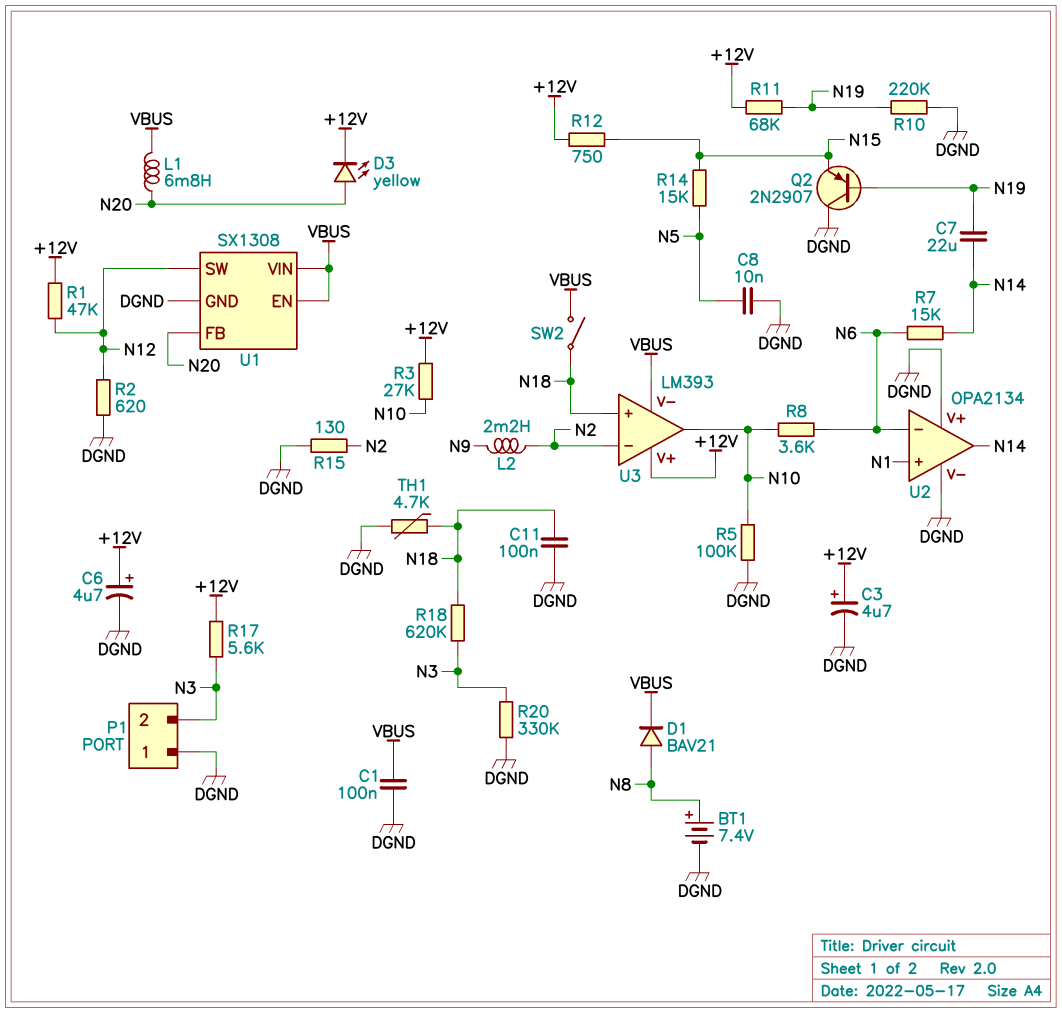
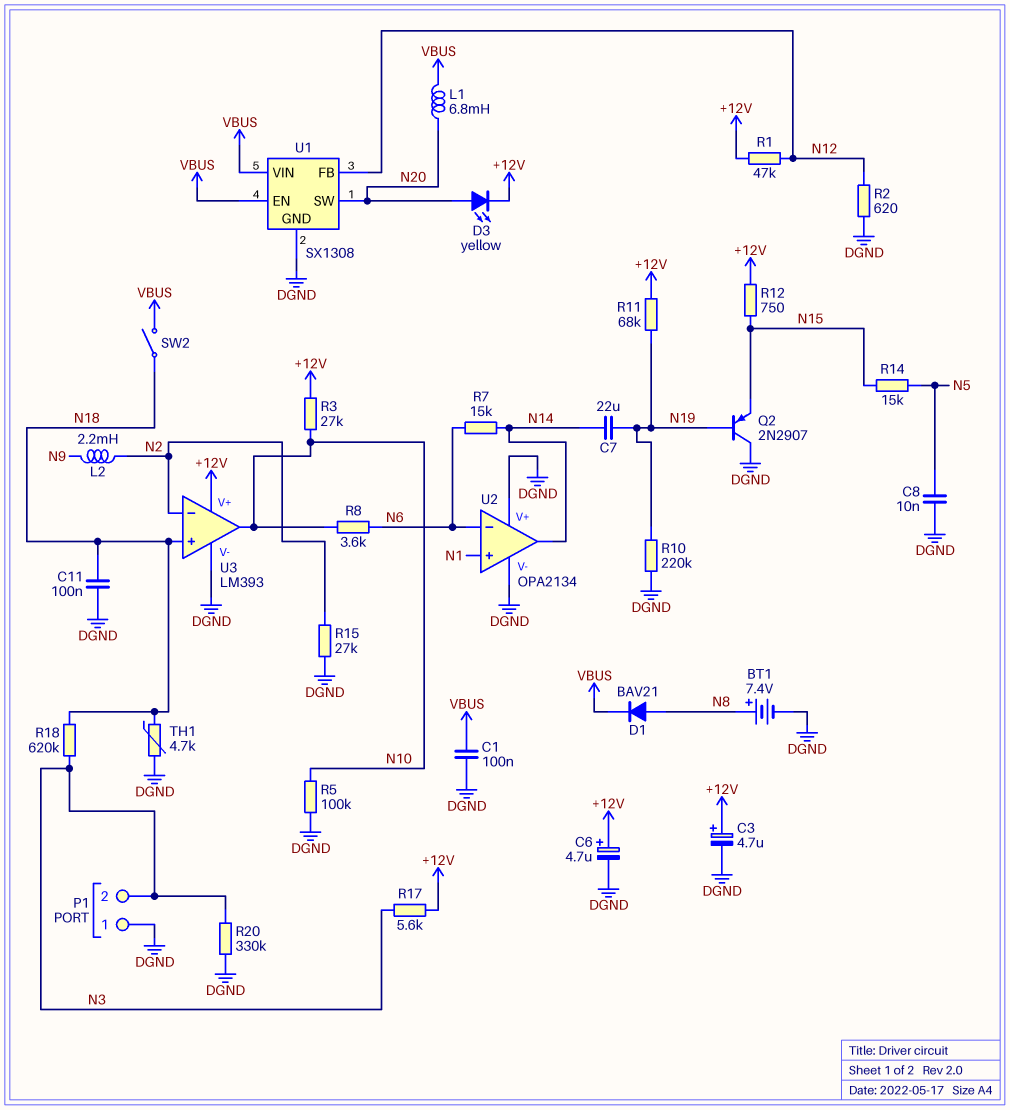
R15: 130 (DGND, N2) -> 27k (DGND, N2)
U1 pin FB: N20 -> N12
U1 pin SW: N12 -> N20
U3 pin V-: VBUS -> DGND

